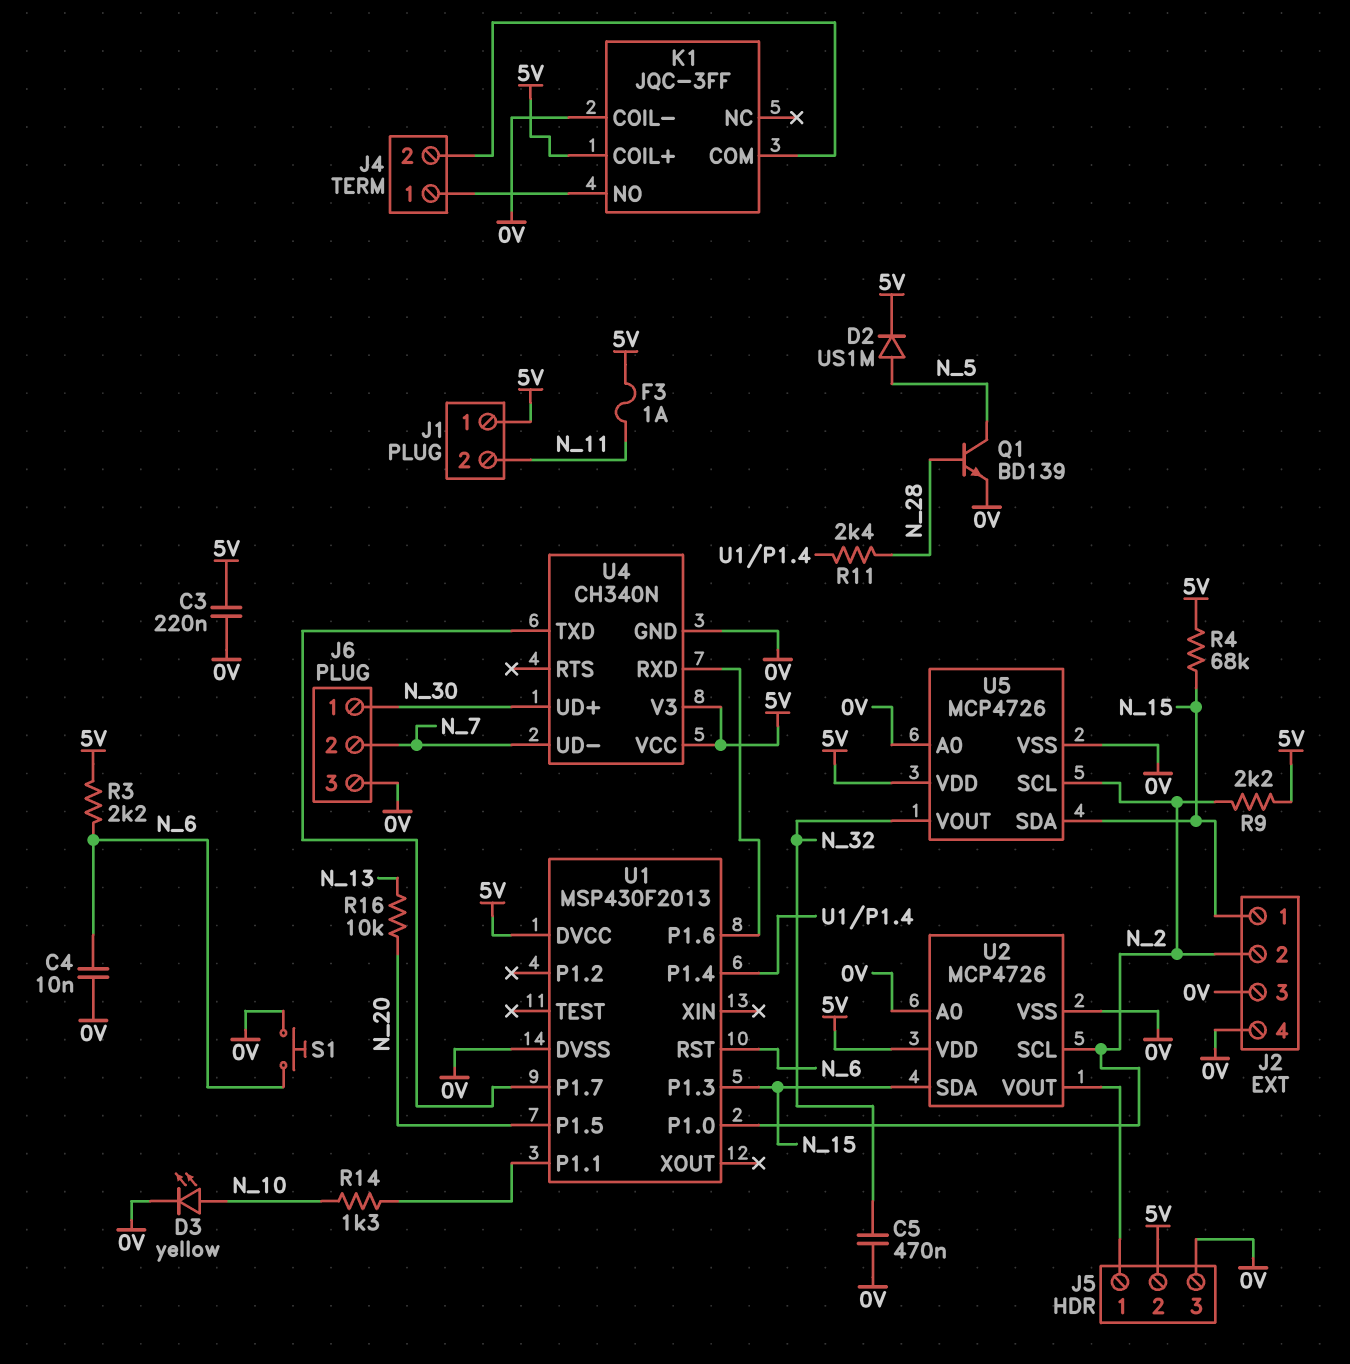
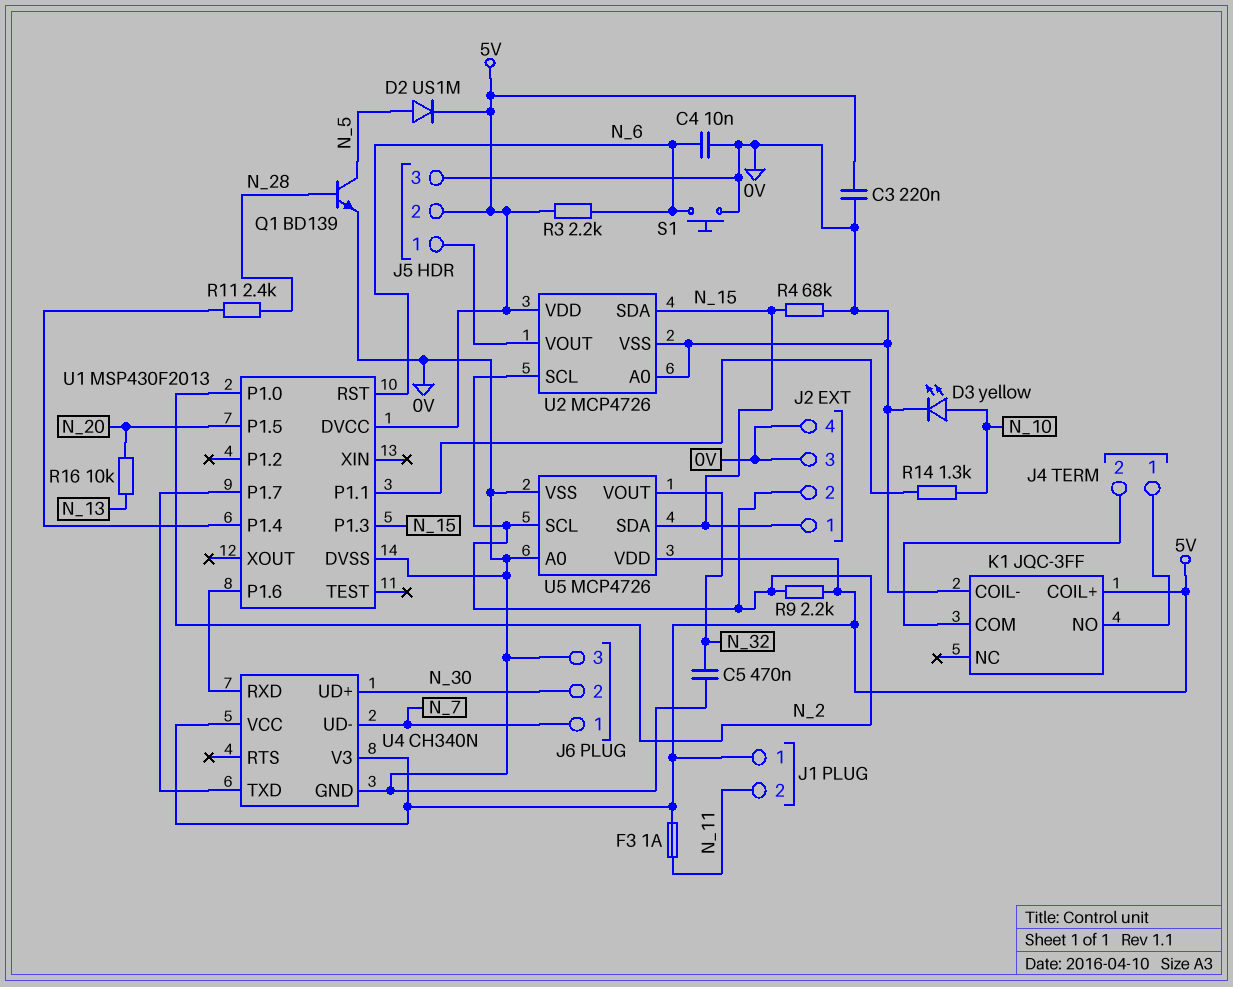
J6 pin 1: N_30 -> N_7
J6 pin 2: N_7 -> N_30
R4: 68k (5V, N_15) -> 68k (0V, N_15)

